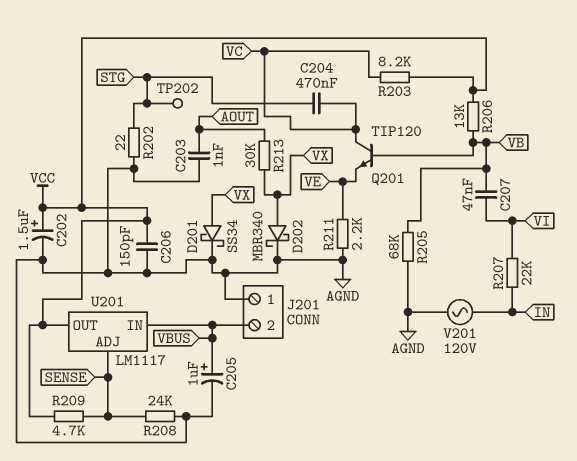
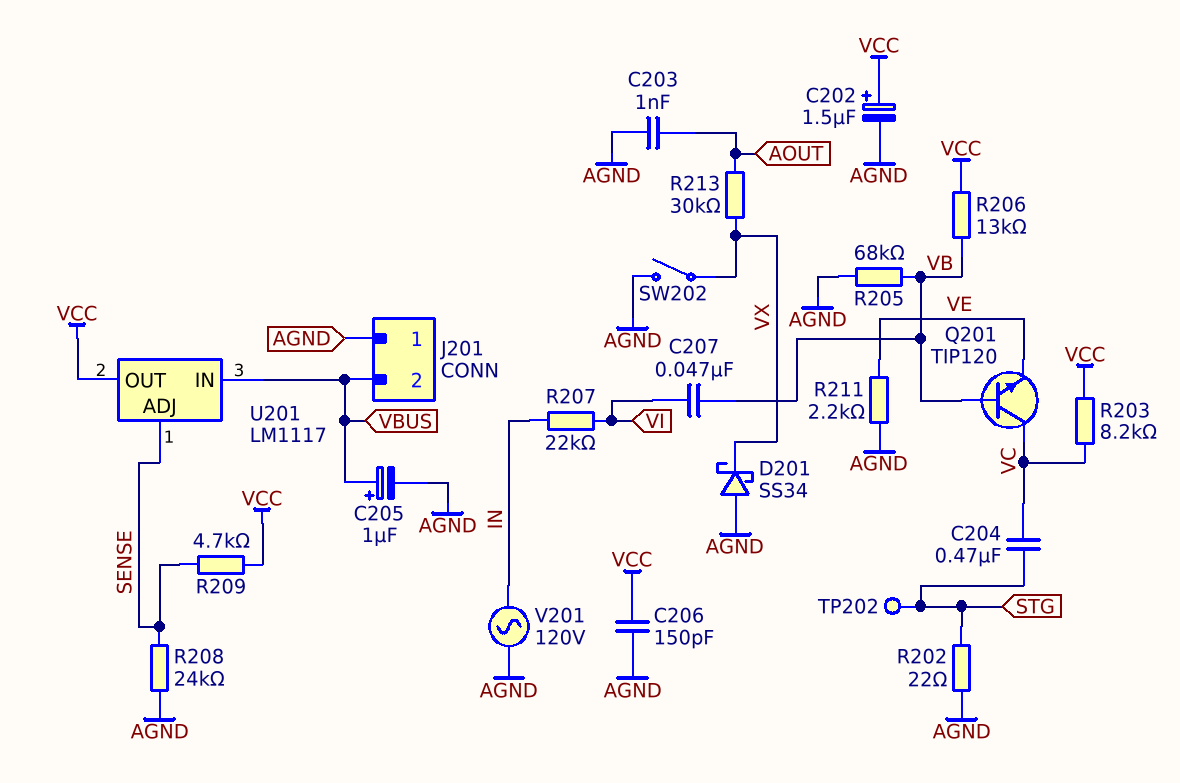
D201: schottky SS34 (A VX, K AGND) -> schottky SS34 (A AGND, K VX)
D202: schottky MBR340 (A VX, K AGND) -> none
SW202: none -> switch (AGND, VX)

